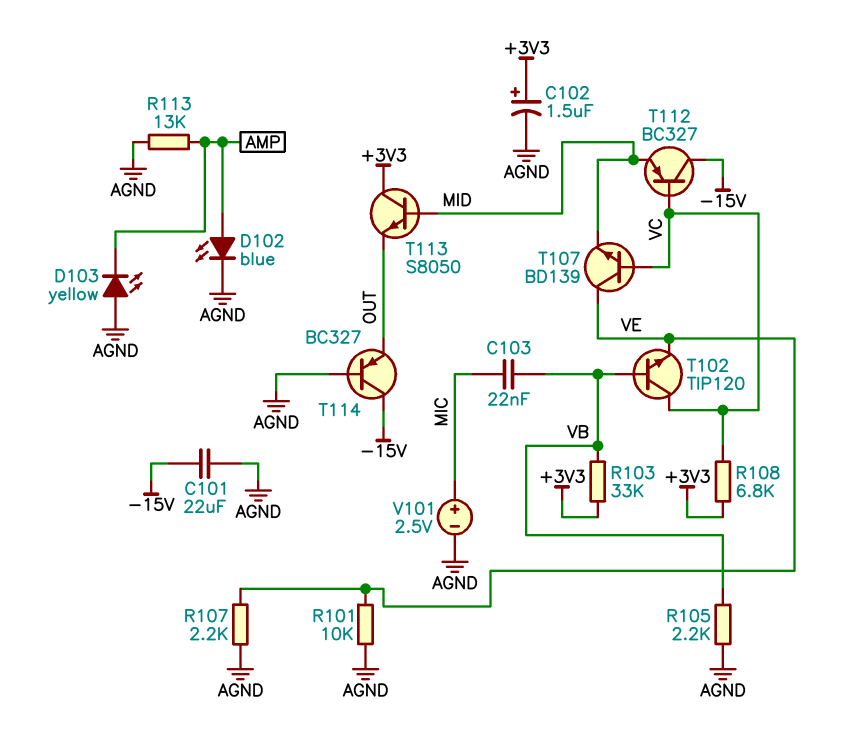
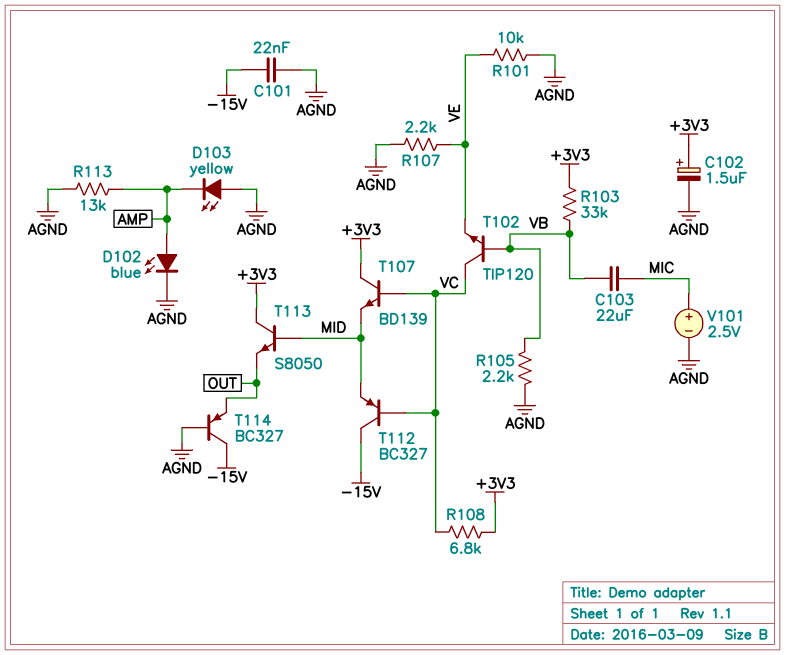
C101: 22uF (-15V, AGND) -> 22nF (-15V, AGND)
C103: 22nF (MIC, VB) -> 22uF (MIC, VB)
T107: NPN BD139 (B VC, C VE, E MID) -> NPN BD139 (B VC, C +3V3, E MID)

